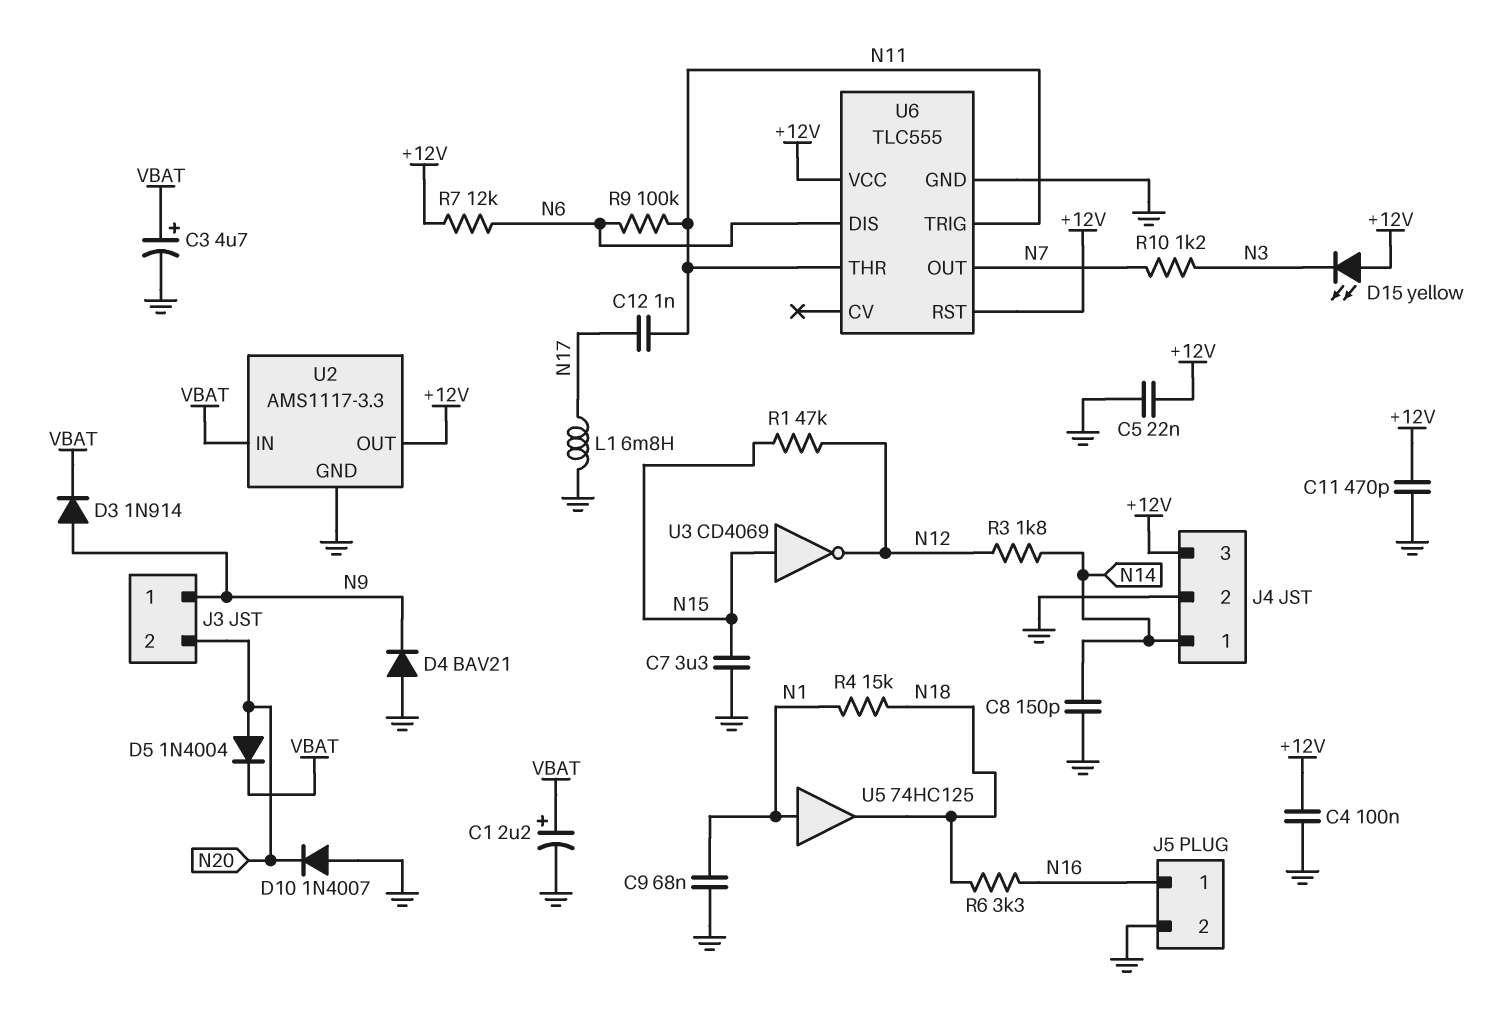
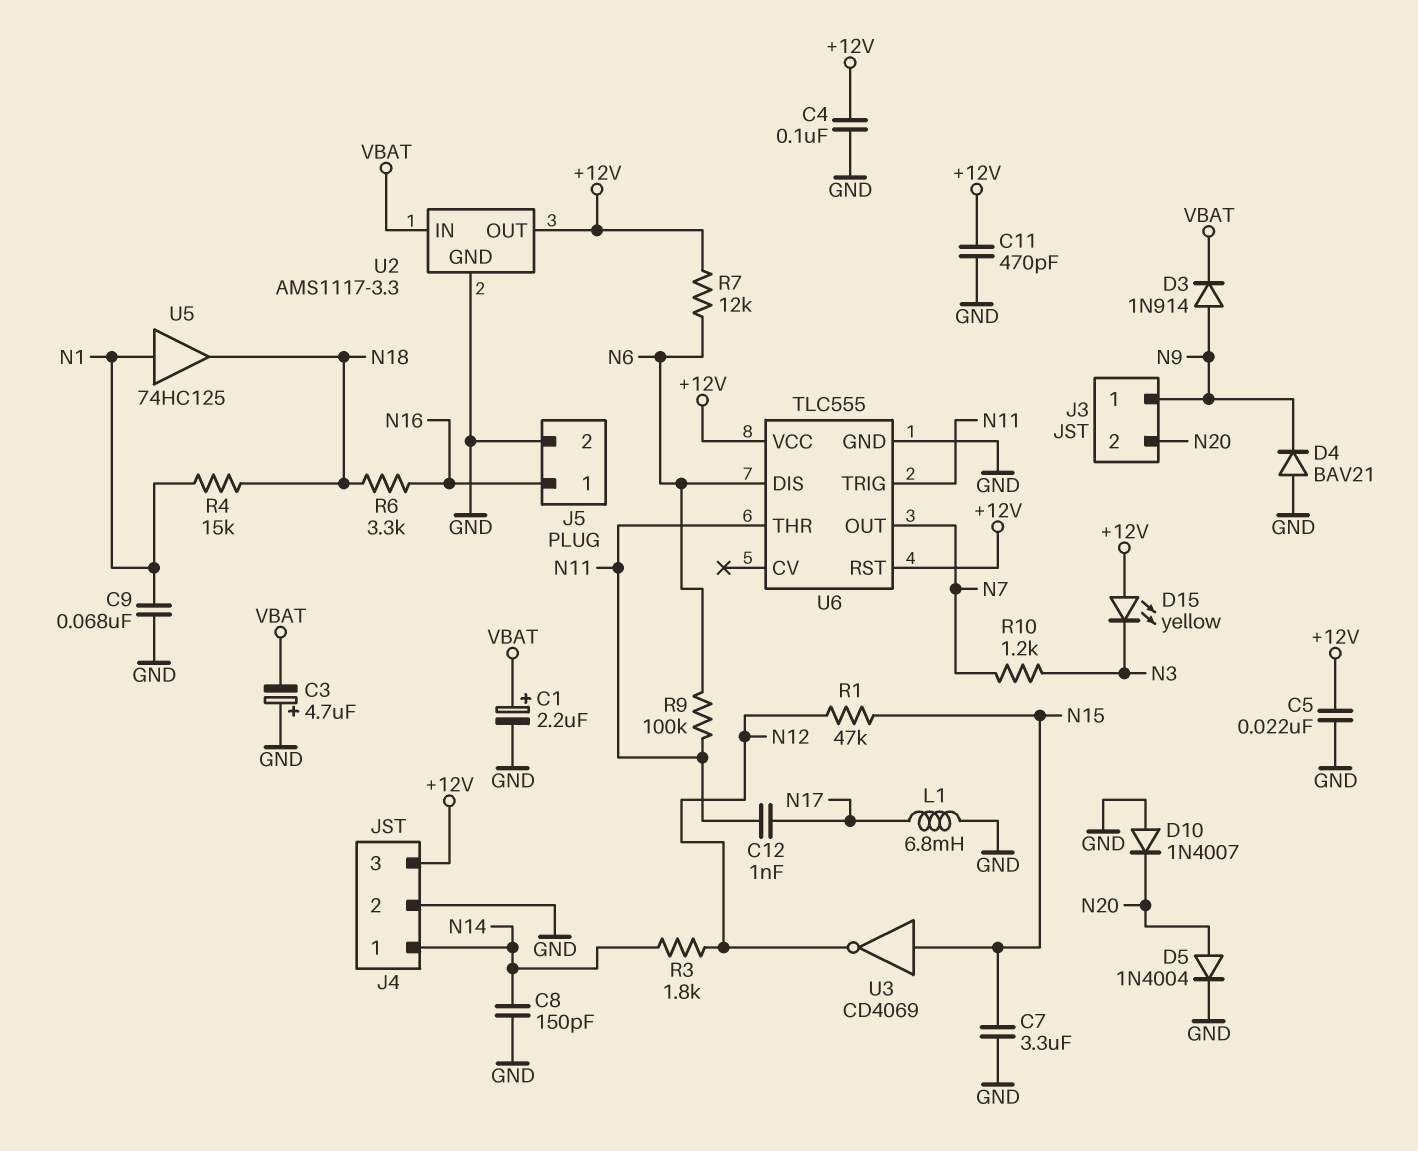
C3: 4.7uF (plus VBAT, minus GND) -> 4.7uF (plus GND, minus VBAT)
D5: diode 1N4004 (A N20, K VBAT) -> diode 1N4004 (A N20, K GND)

